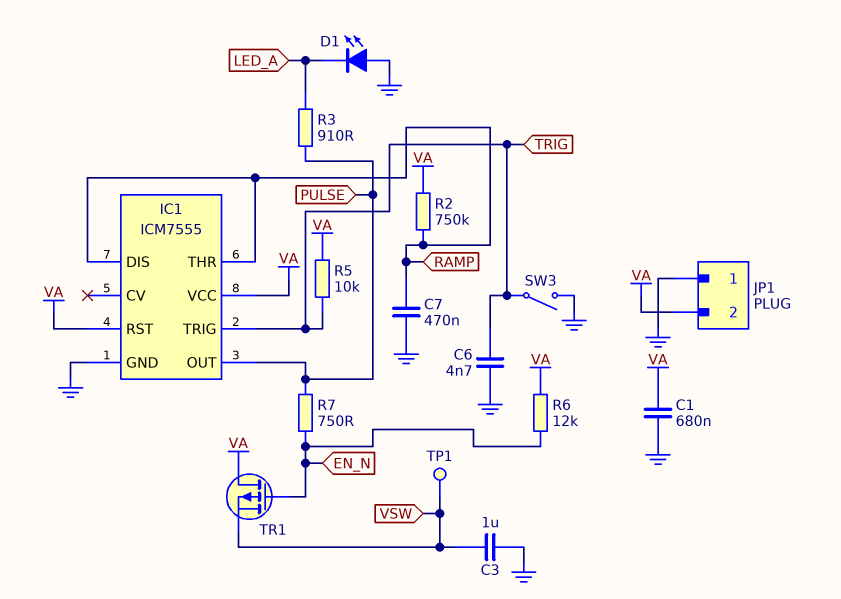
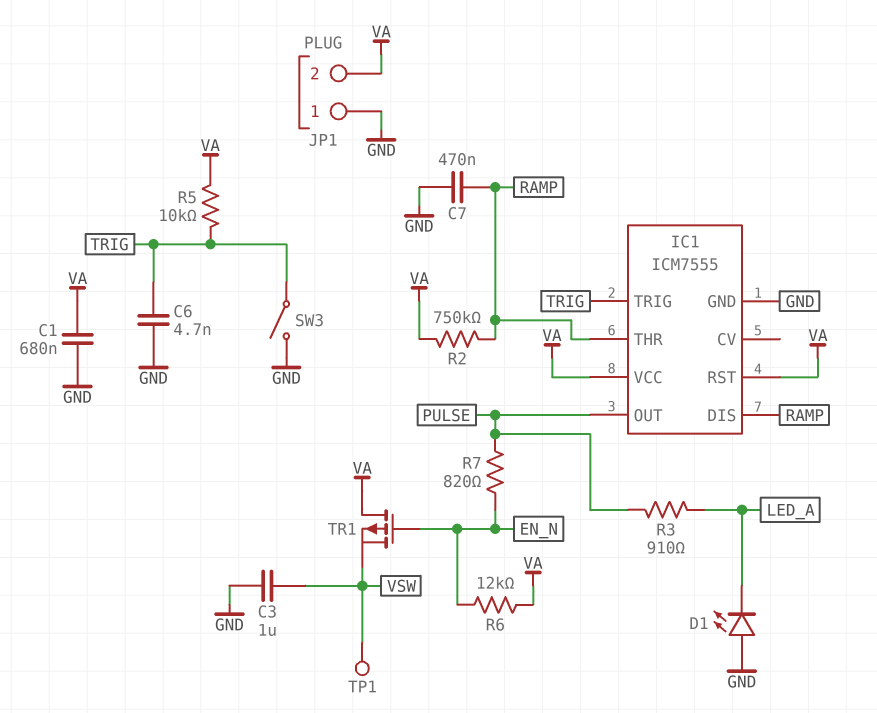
R7: 750 (EN_N, PULSE) -> 820 (EN_N, PULSE)

